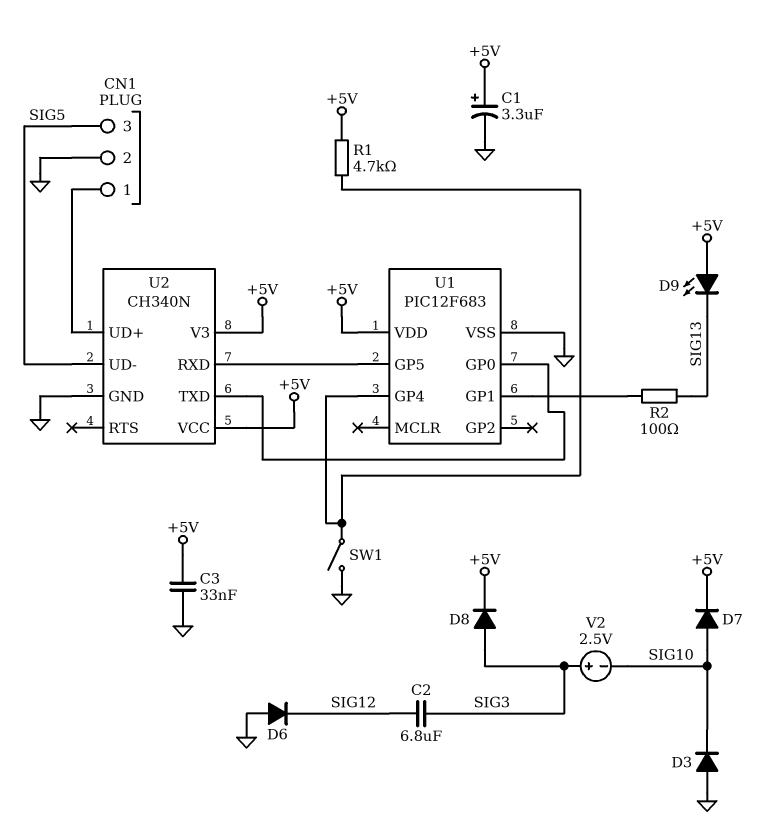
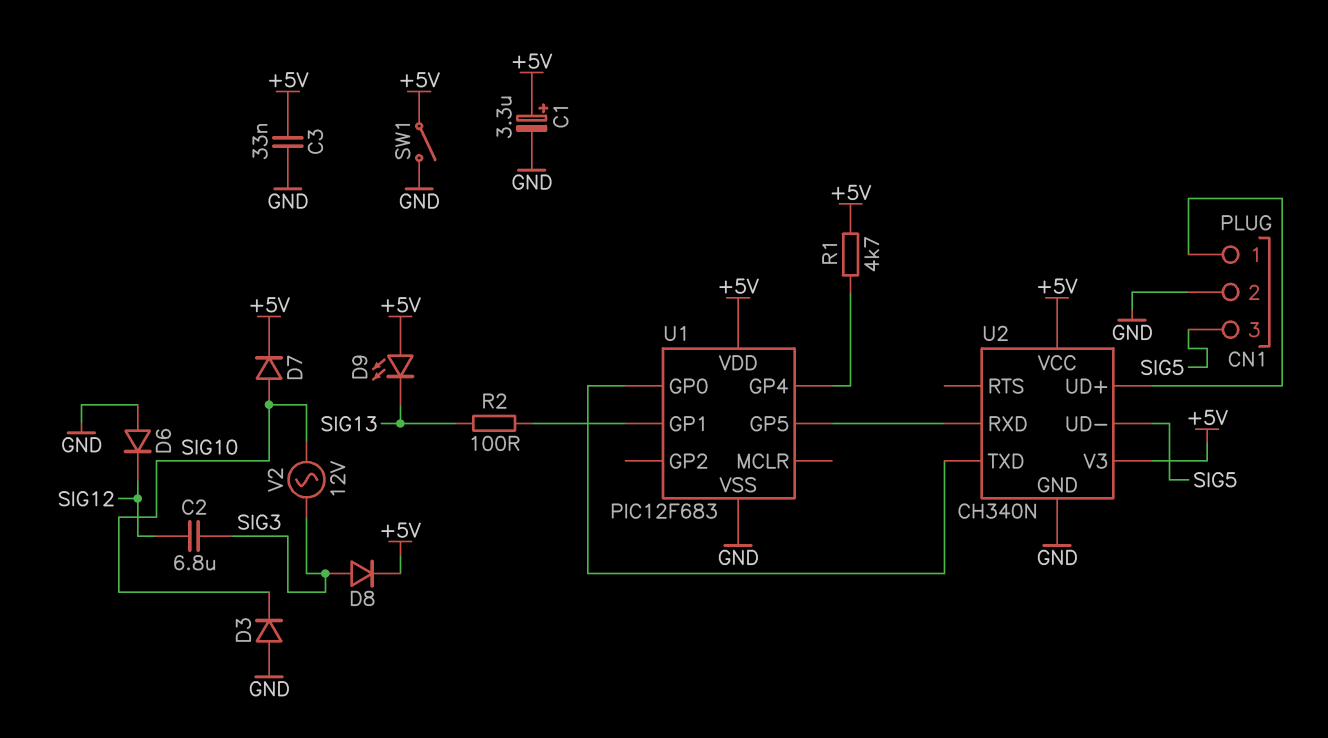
SW1: switch (GND, U1/GP4) -> switch (+5V, GND)
V2: 2.5V (plus SIG3, minus SIG10) -> AC 12V (SIG3, SIG10)

